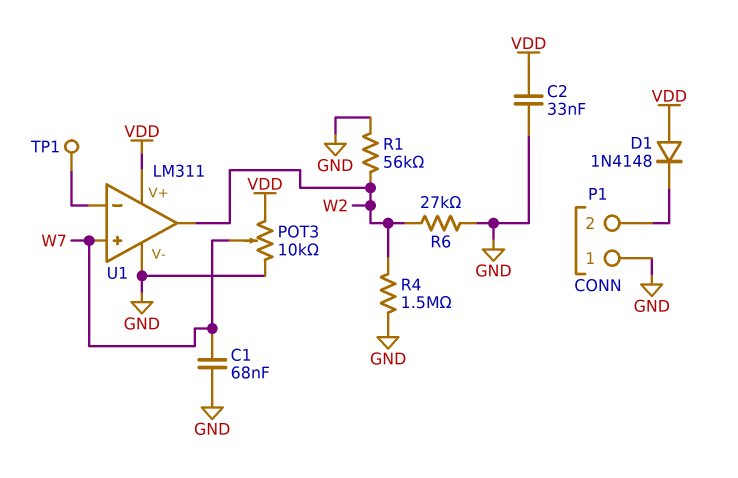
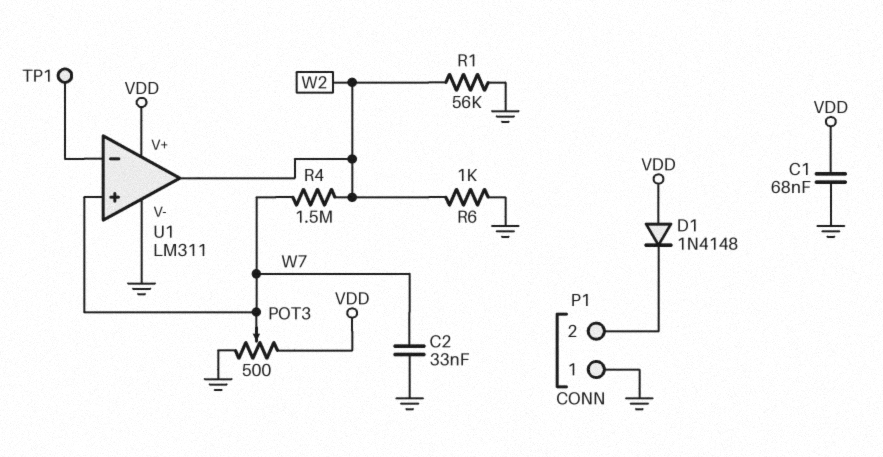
C1: 68nF (GND, W7) -> 68nF (GND, VDD)
C2: 33nF (GND, VDD) -> 33nF (GND, W7)
POT3: 10k (GND, VDD, wiper W7) -> 500 (GND, VDD, wiper W7)
R4: 1.5M (GND, W2) -> 1.5M (W2, W7)
R6: 27k (GND, W2) -> 1k (GND, W2)

